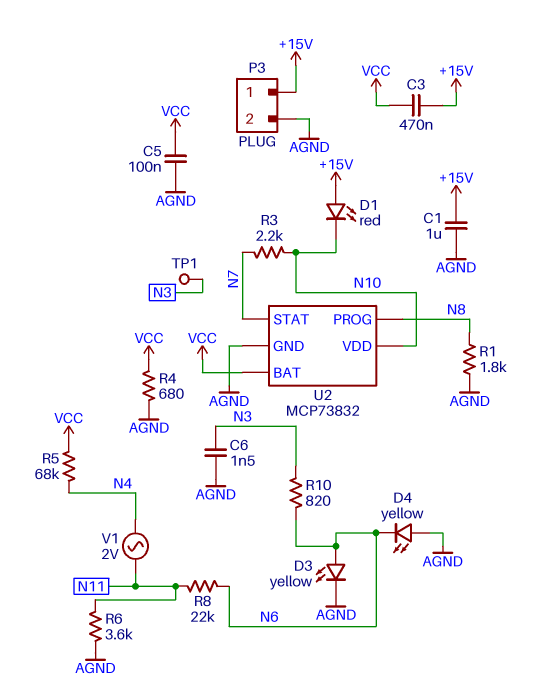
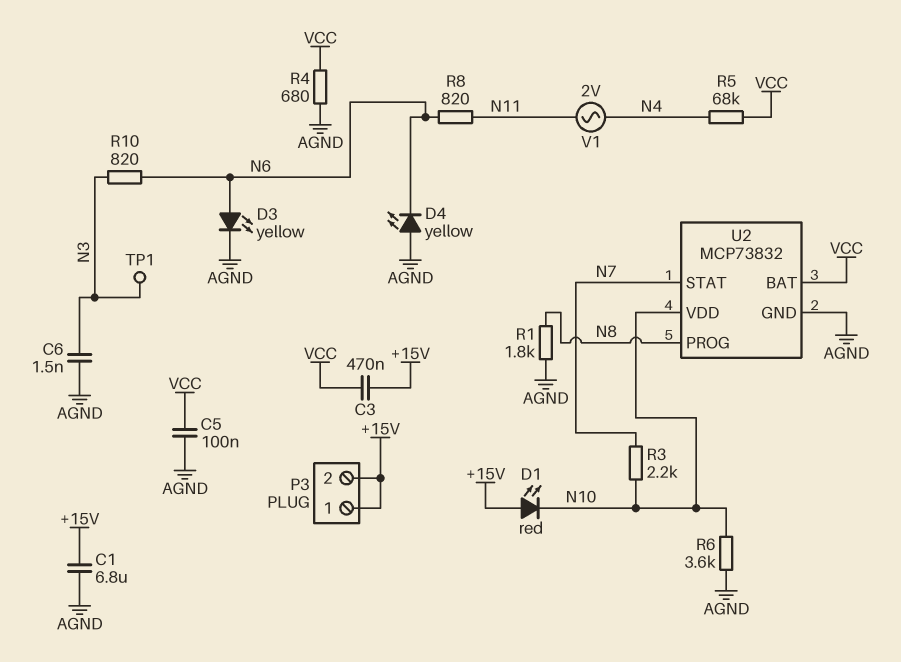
C1: 1uF (+15V, AGND) -> 6.8uF (+15V, AGND)
P3 pin 2: AGND -> +15V
R6: 3.6k (AGND, N11) -> 3.6k (AGND, N10)
R8: 22k (N6, N11) -> 820 (N6, N11)

